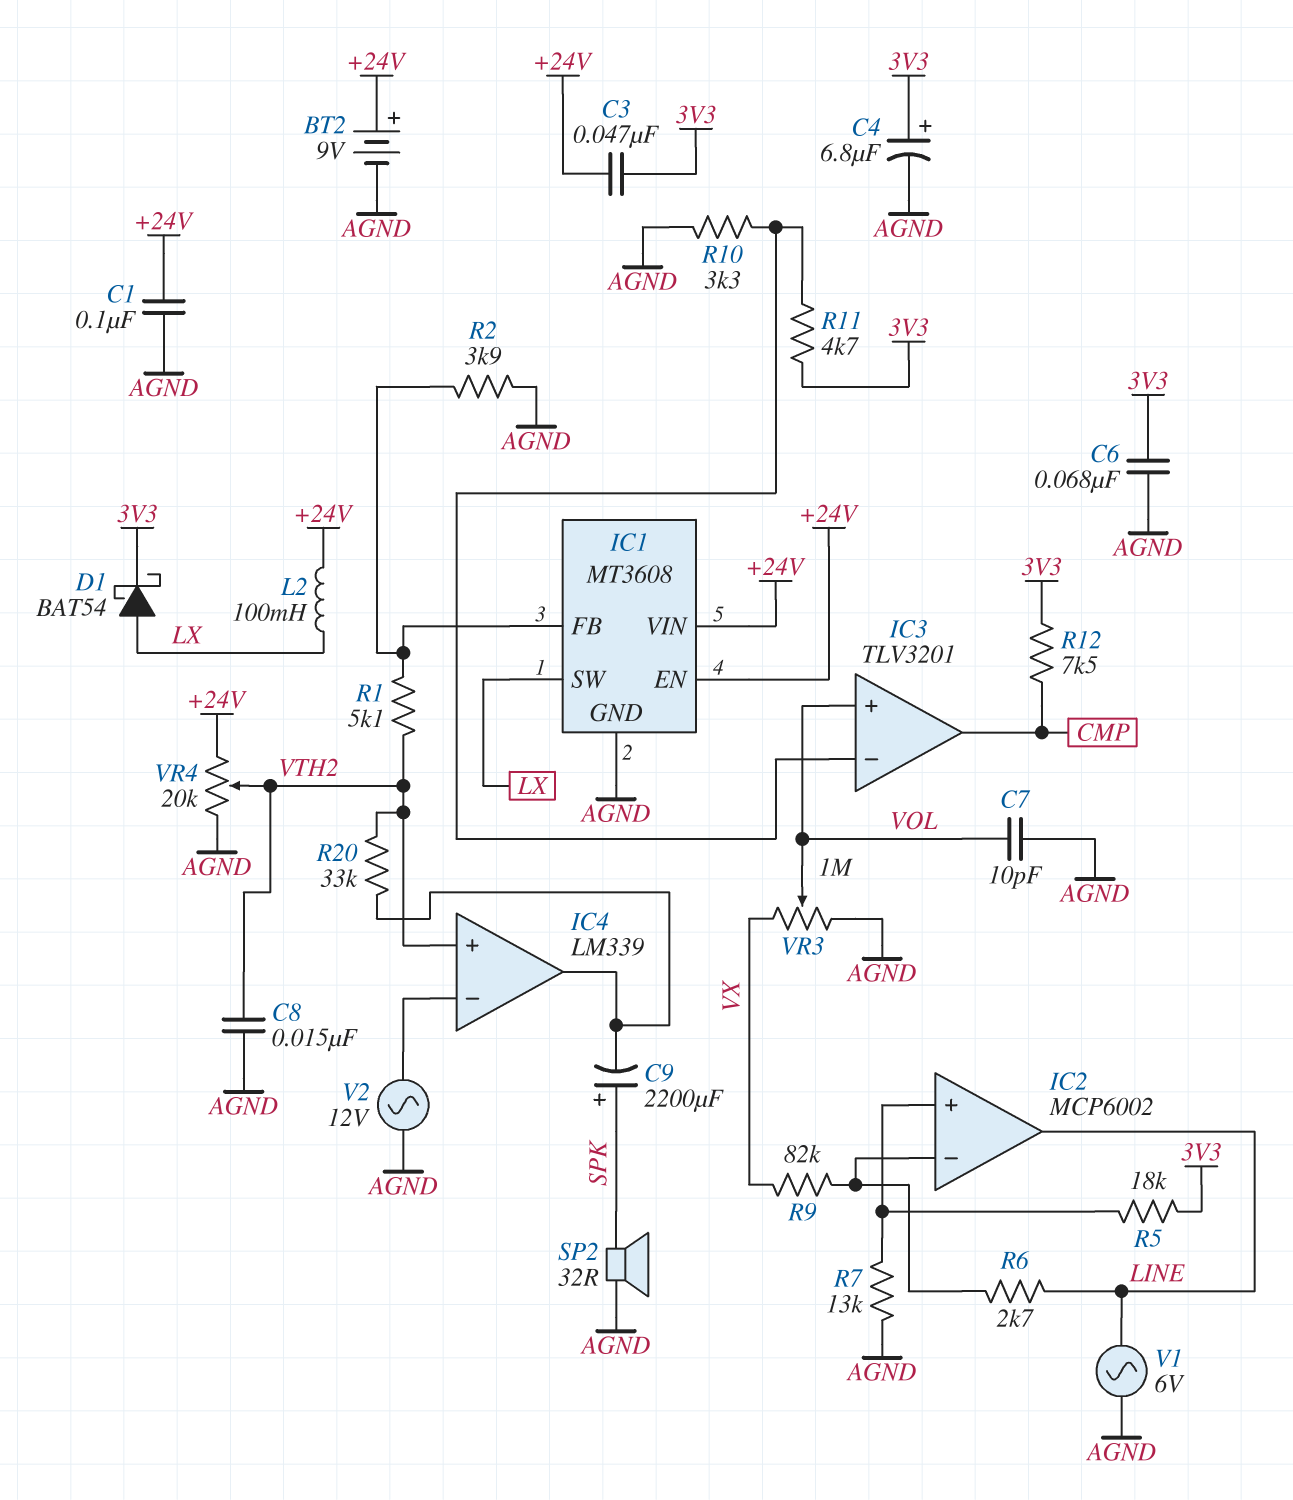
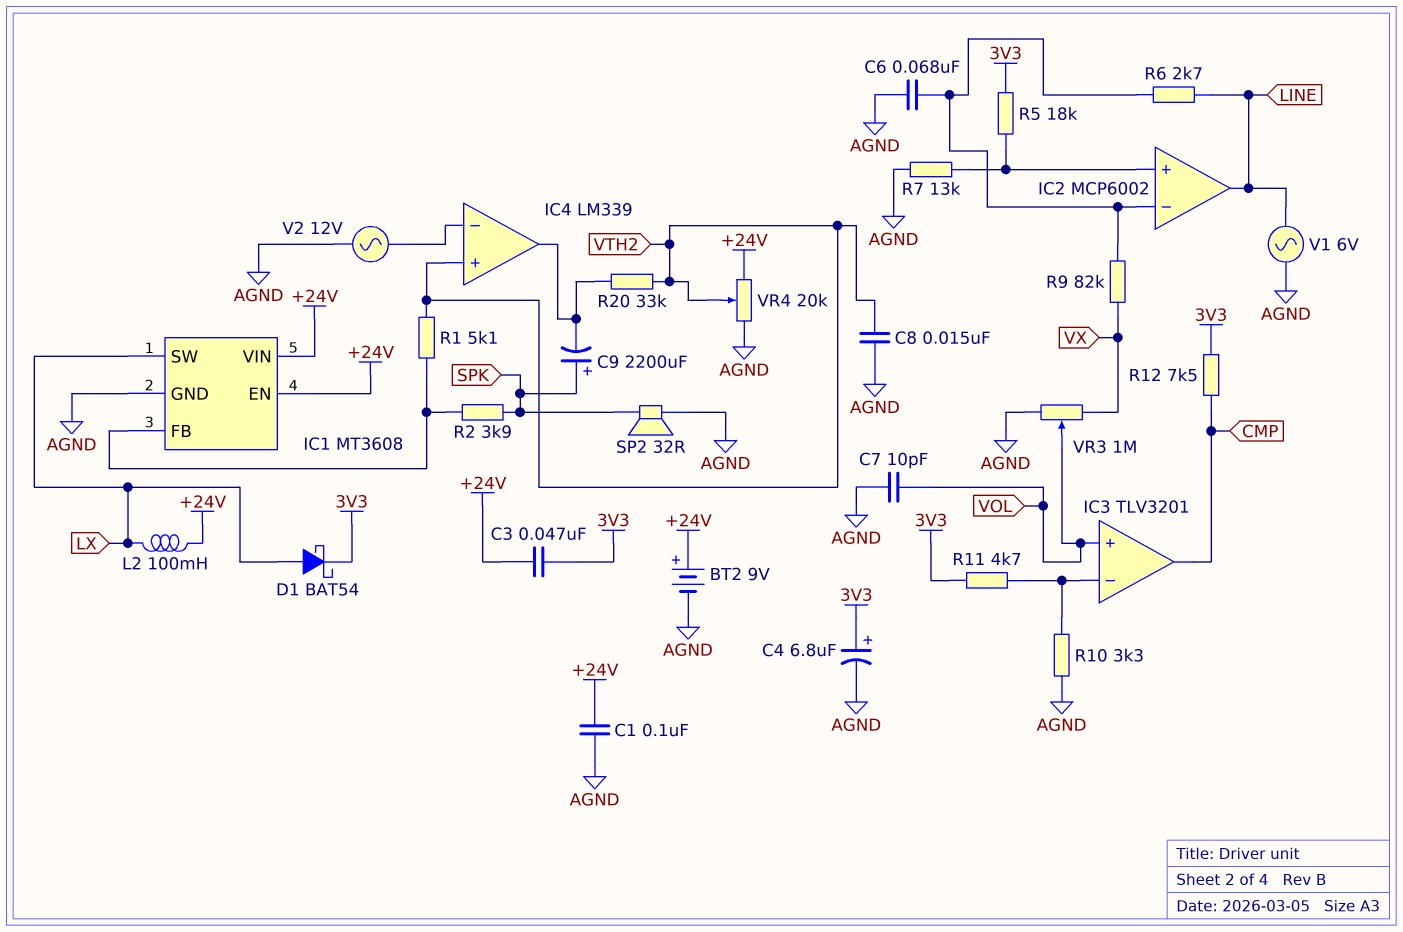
C6: 68nF (3V3, AGND) -> 68nF (AGND, IC2/in-)
R2: 3.9k (AGND, IC1/FB) -> 3.9k (IC1/FB, SPK)

